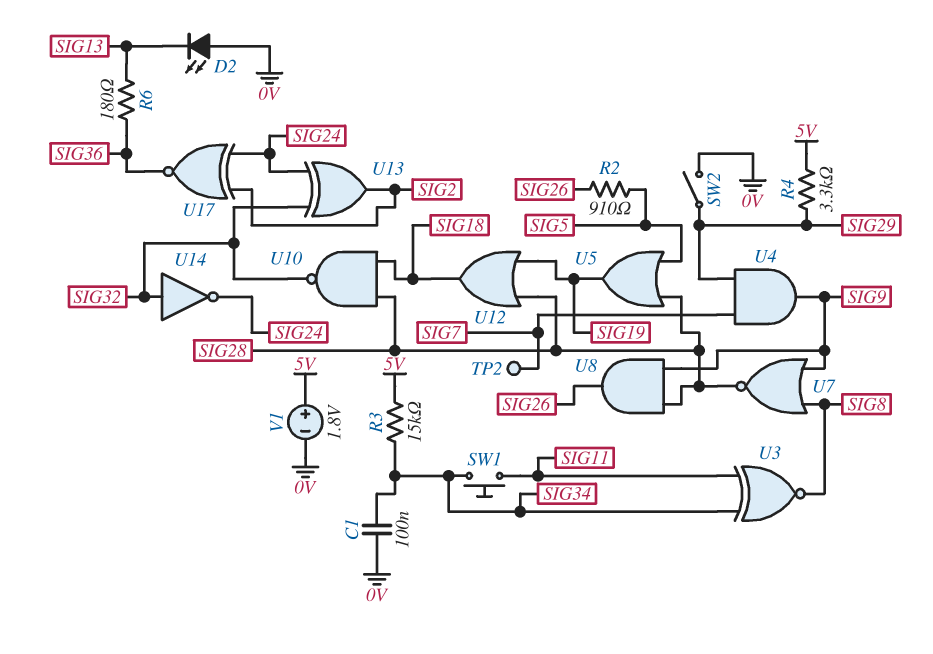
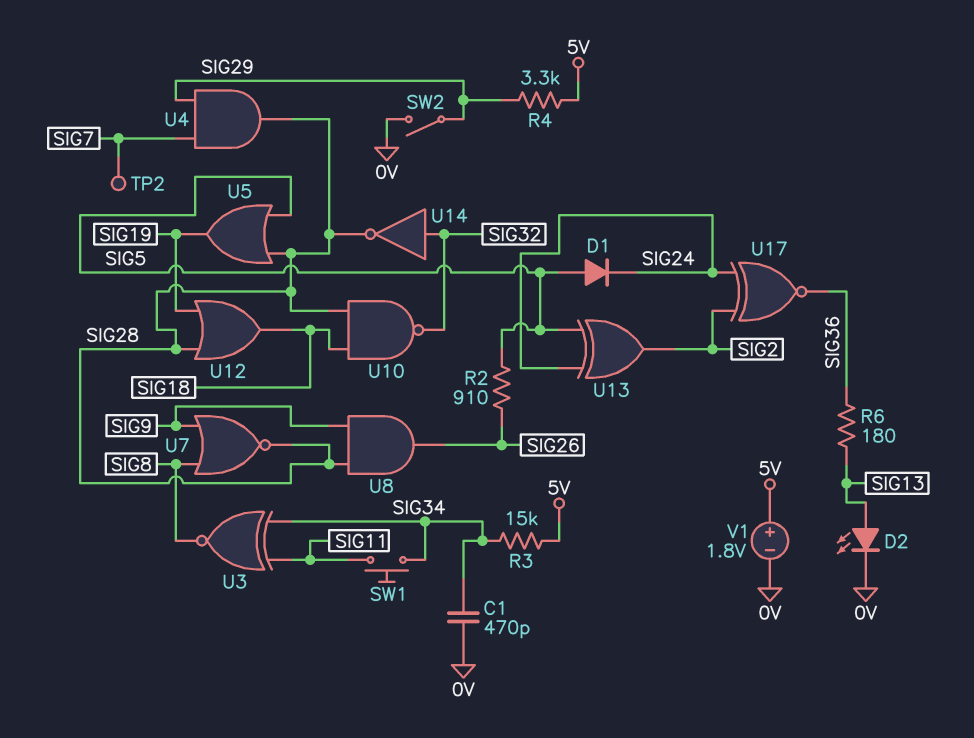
C1: 100nF (0V, SIG34) -> 470pF (0V, SIG34)
D1: none -> diode (A SIG5, K SIG24)
D2: LED (A 0V, K SIG13) -> LED (A SIG13, K 0V)
U4: AND (in SIG7, in SIG29, out SIG9) -> AND (in SIG7, in SIG29, out SIG28)
U13: XOR (in SIG24, in SIG32, out SIG2) -> XOR (in SIG5, in SIG24, out SIG2)
U14: NOT (in SIG32, out SIG24) -> NOT (in SIG32, out SIG28)

